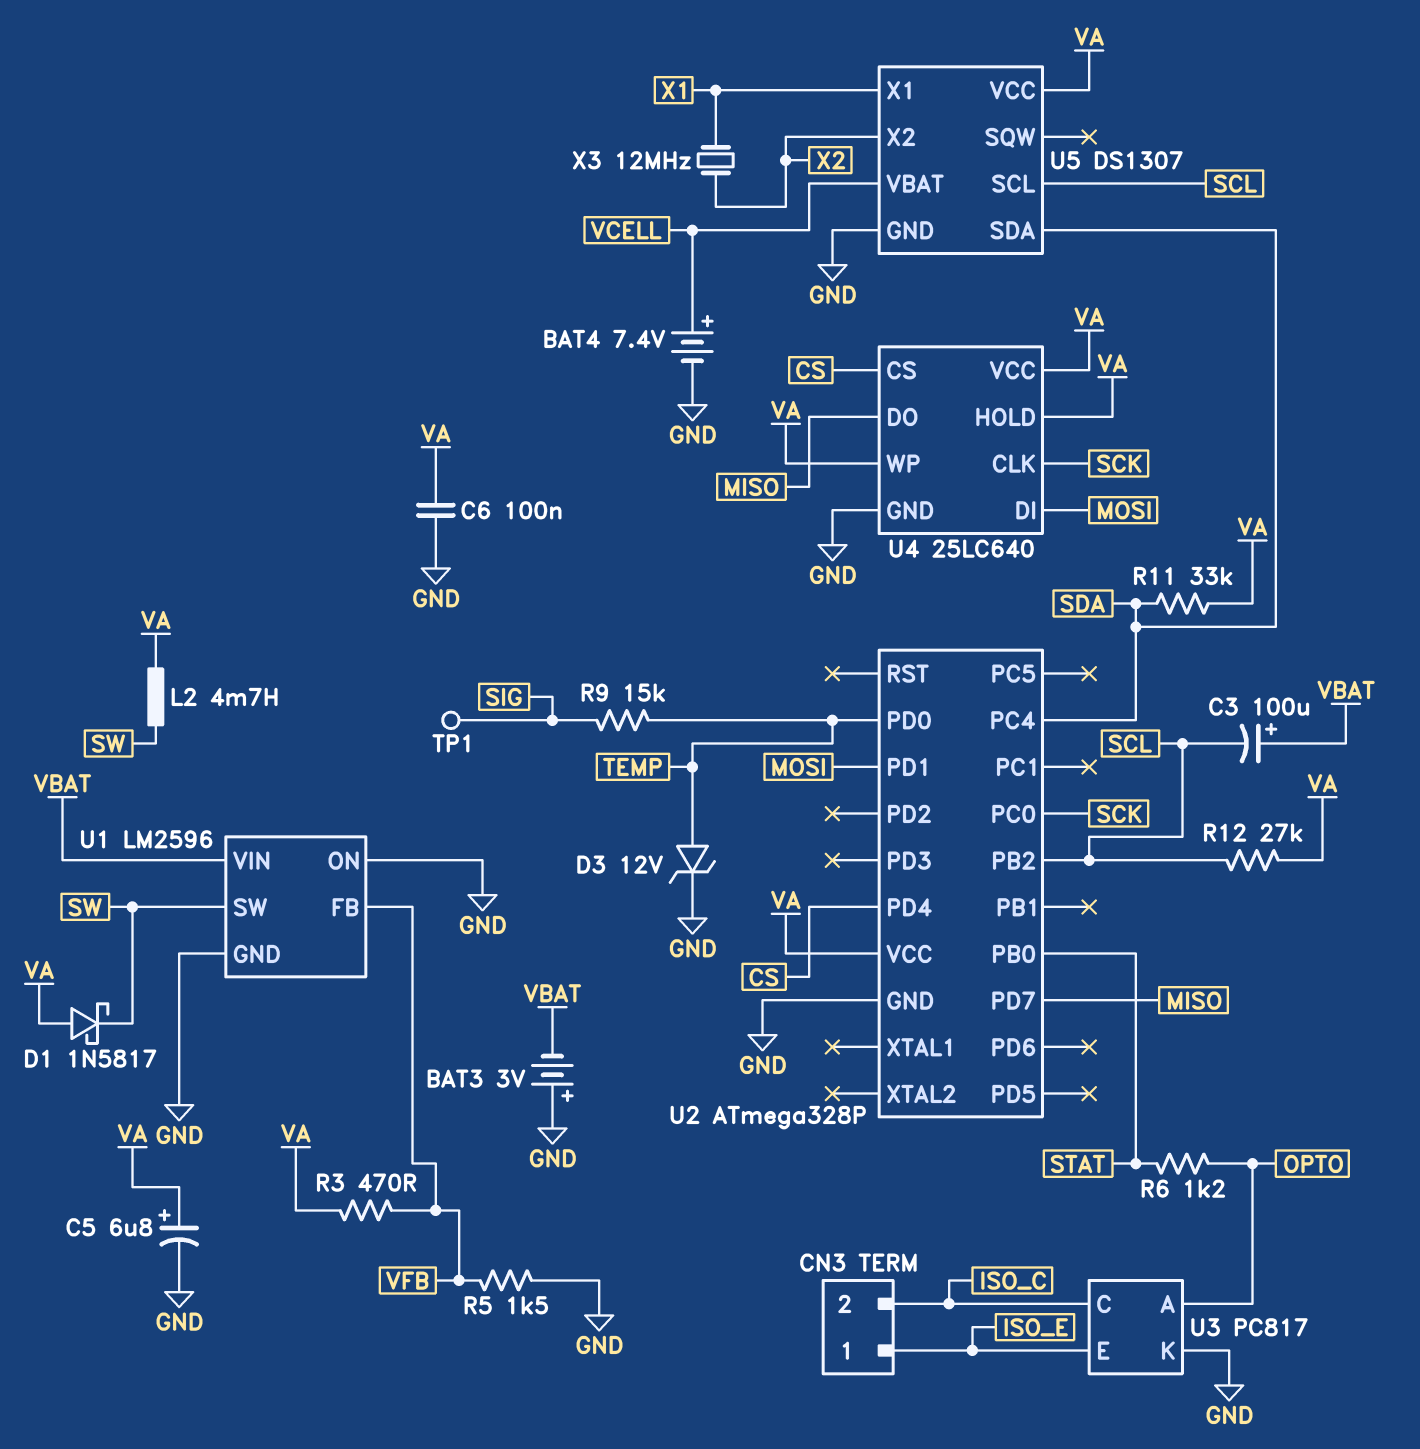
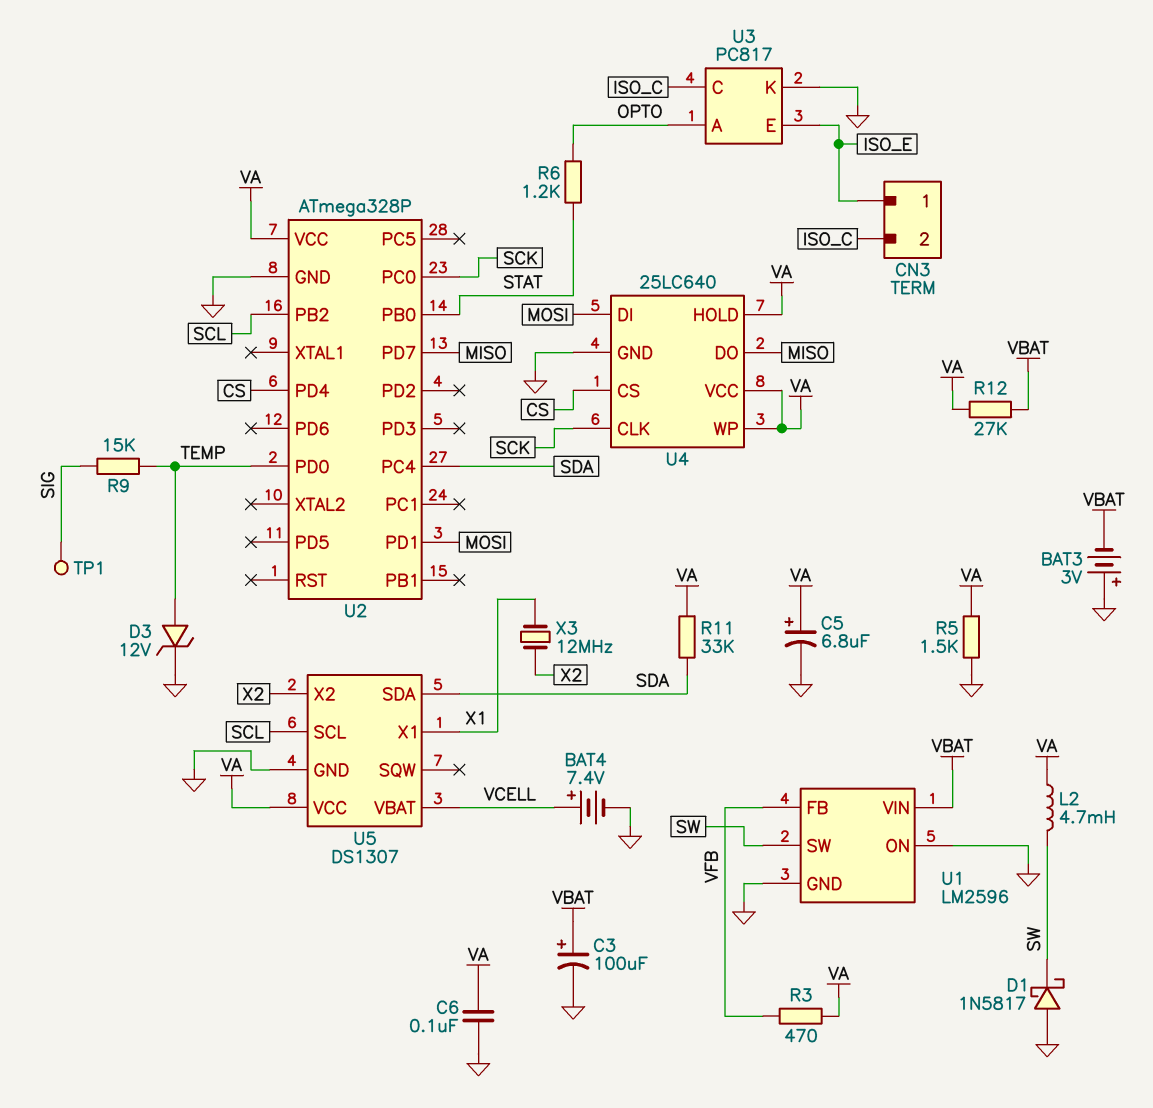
C3: 100uF (plus VBAT, minus SCL) -> 100uF (plus VBAT, minus GND)
D1: schottky 1N5817 (A VA, K SW) -> schottky 1N5817 (A GND, K SW)
R5: 1.5k (GND, VFB) -> 1.5k (GND, VA)
R12: 27k (SCL, VA) -> 27k (VA, VBAT)

